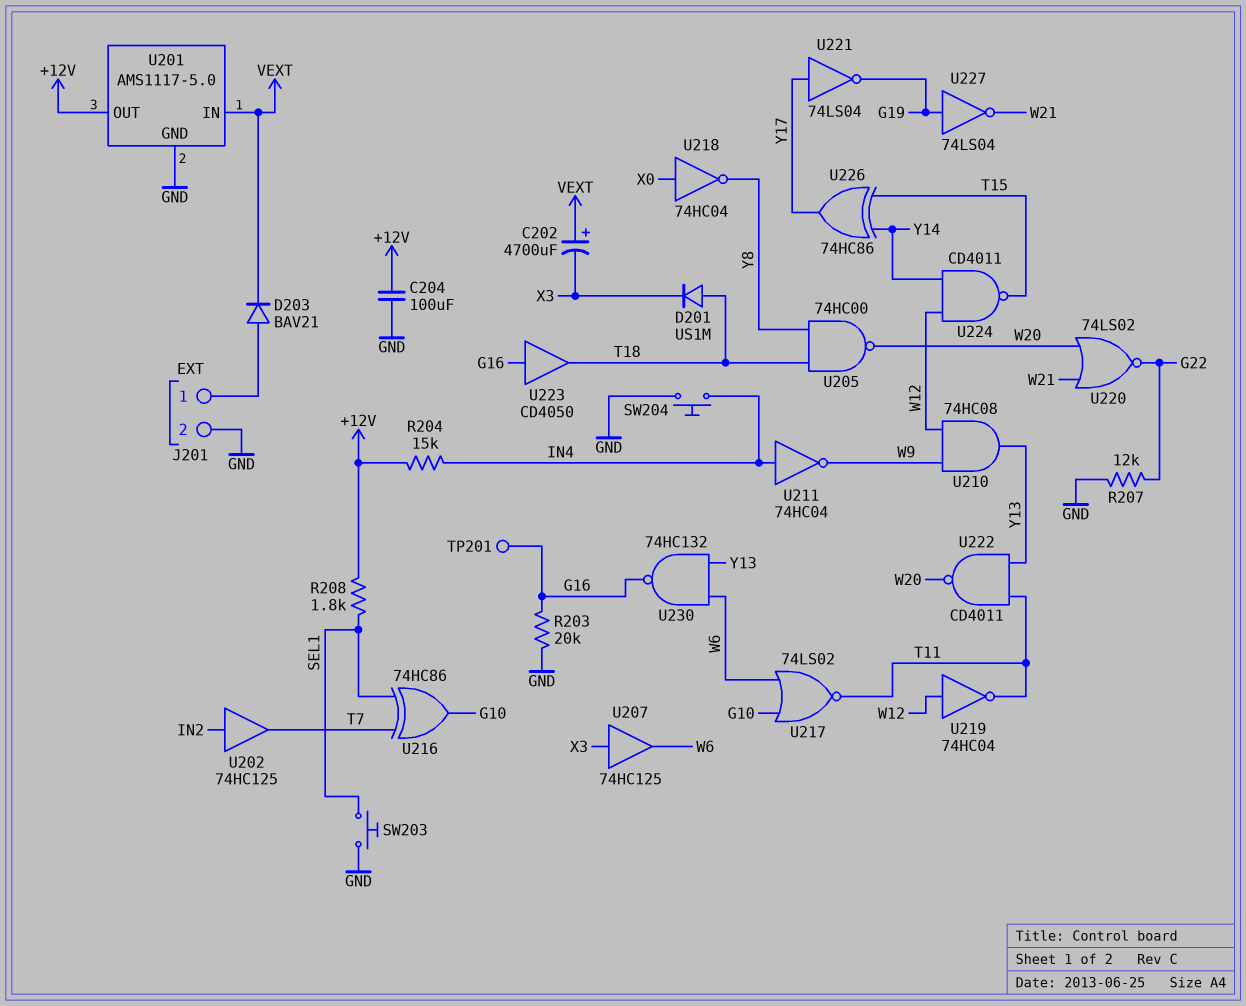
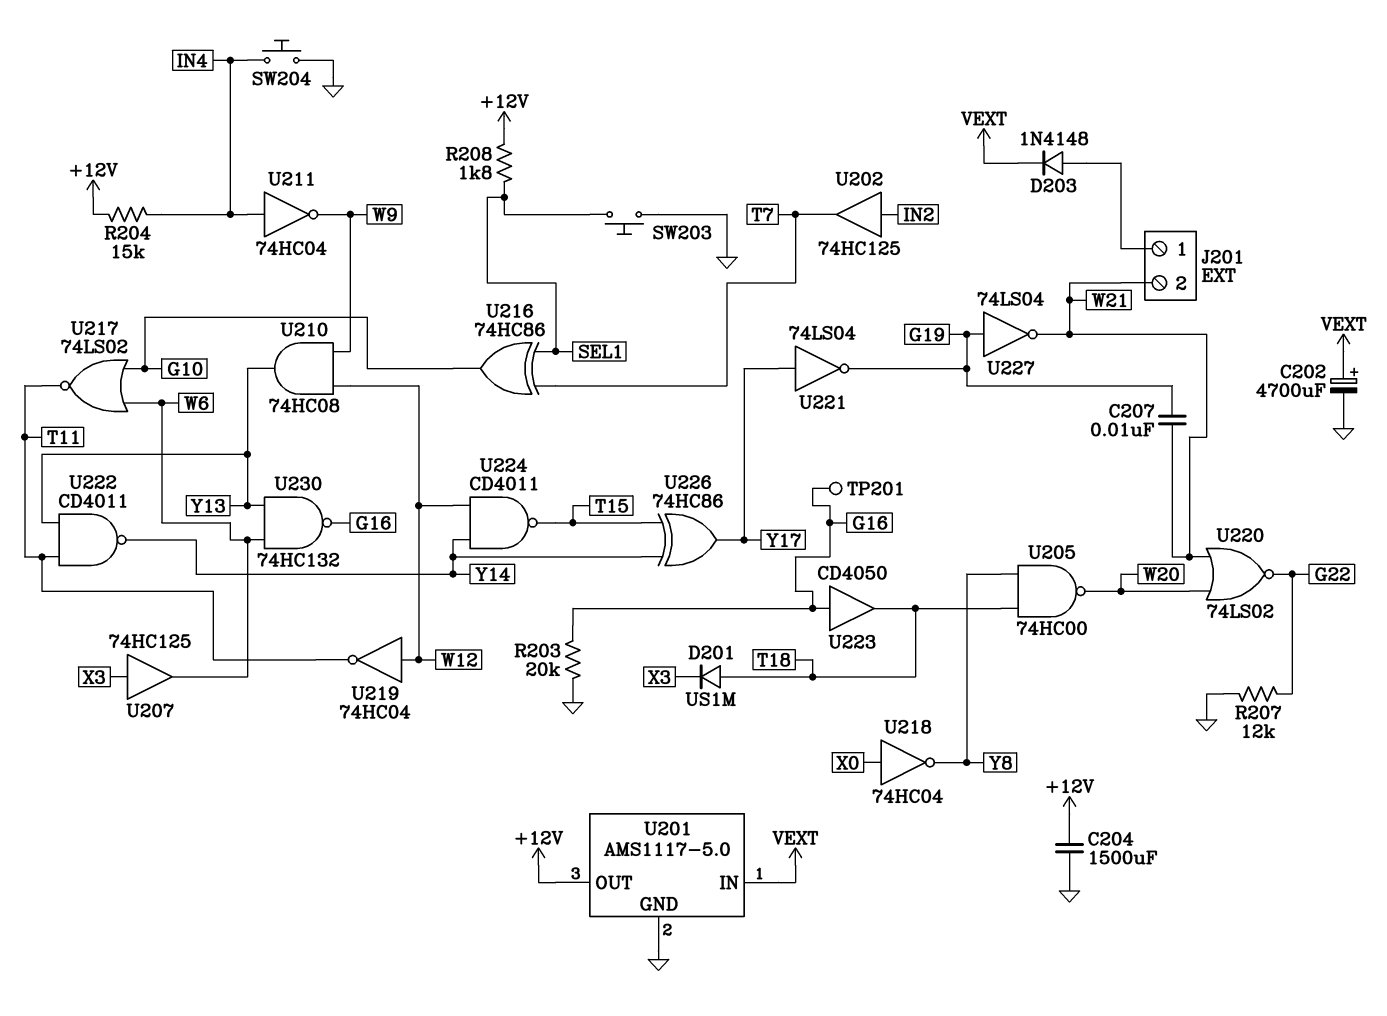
C202: 4700uF (plus VEXT, minus X3) -> 4700uF (plus VEXT, minus GND)
C204: 100uF (+12V, GND) -> 1500uF (+12V, GND)
C207: none -> 10nF (G19, W21)
D203: diode BAV21 (A J201/1, K VEXT) -> diode 1N4148 (A J201/1, K VEXT)
J201 pin 2: GND -> W21
U222: NAND CD4011 (in T11, in Y13, out W20) -> NAND CD4011 (in T11, in Y13, out Y14)

